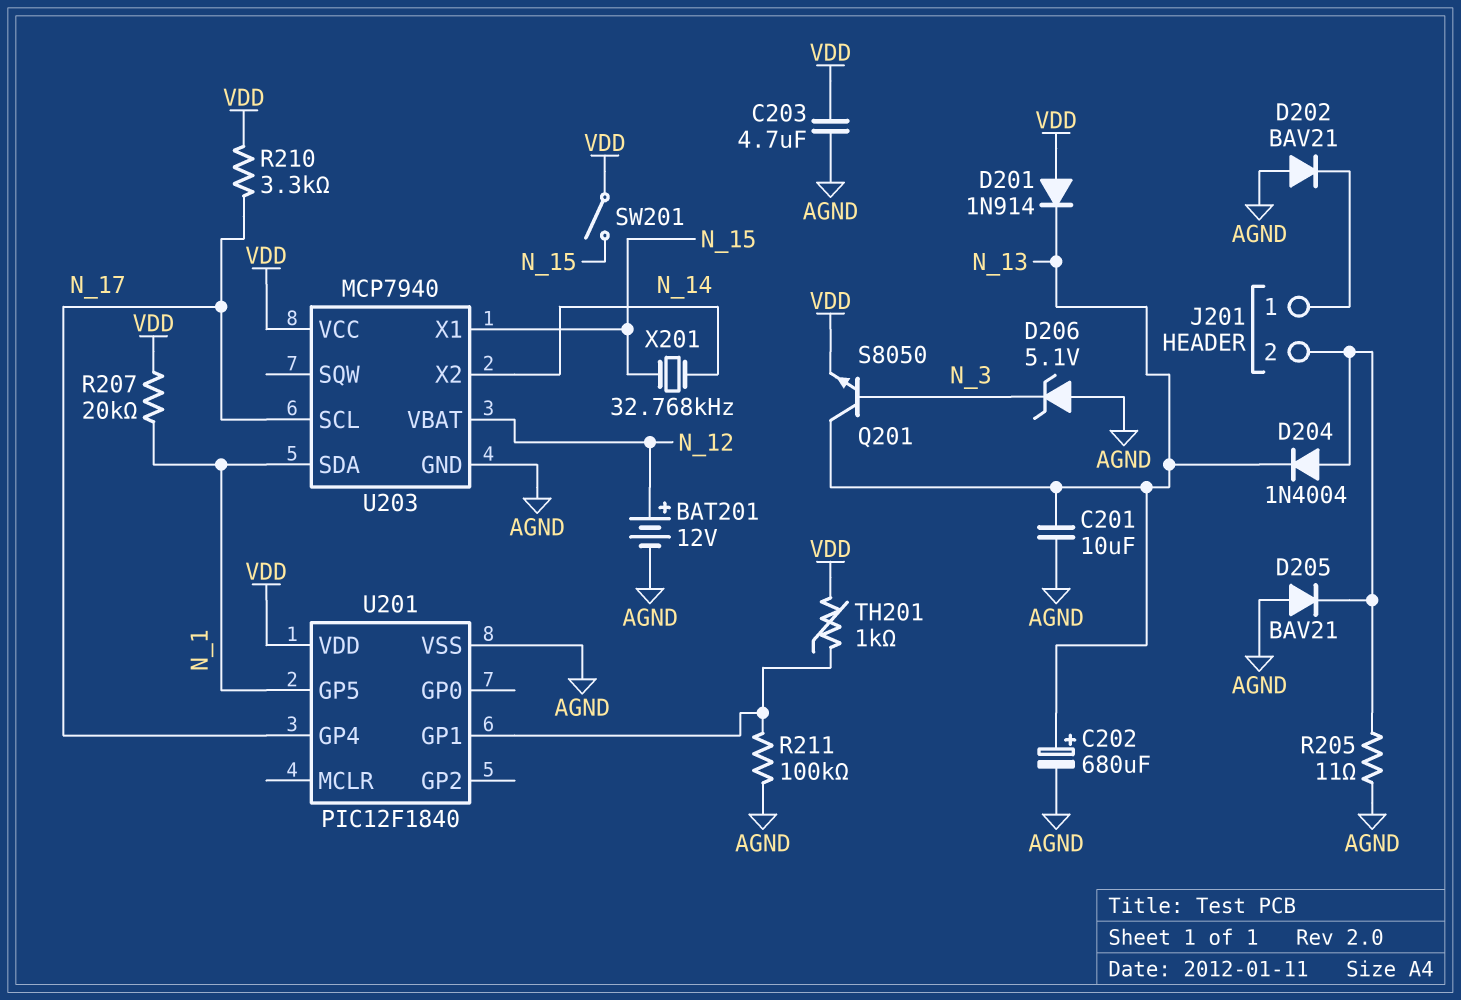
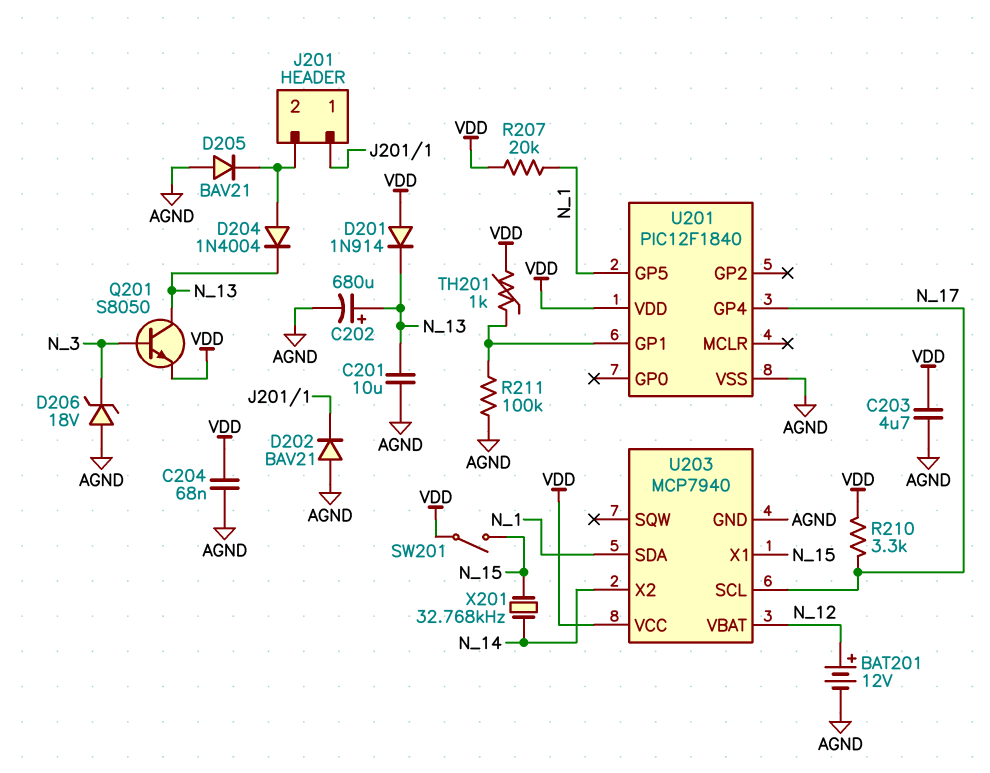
C204: none -> 68nF (AGND, VDD)
D206: zener 5.1V (A AGND, K N_3) -> zener 18V (A AGND, K N_3)
R205: 11 (AGND, J201/2) -> none

